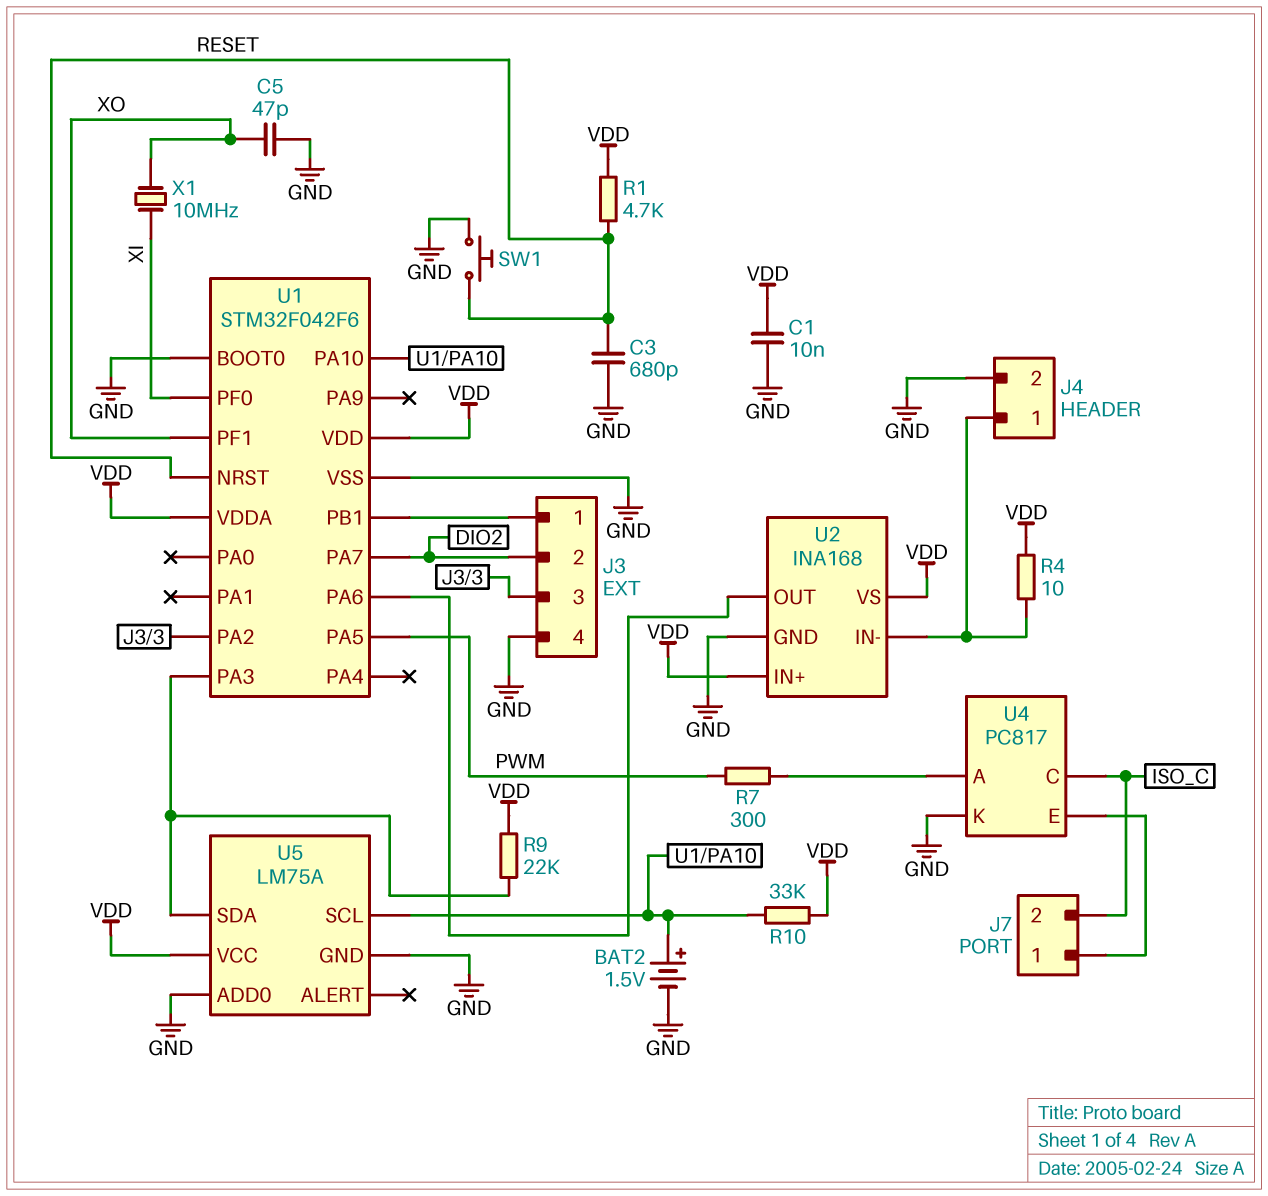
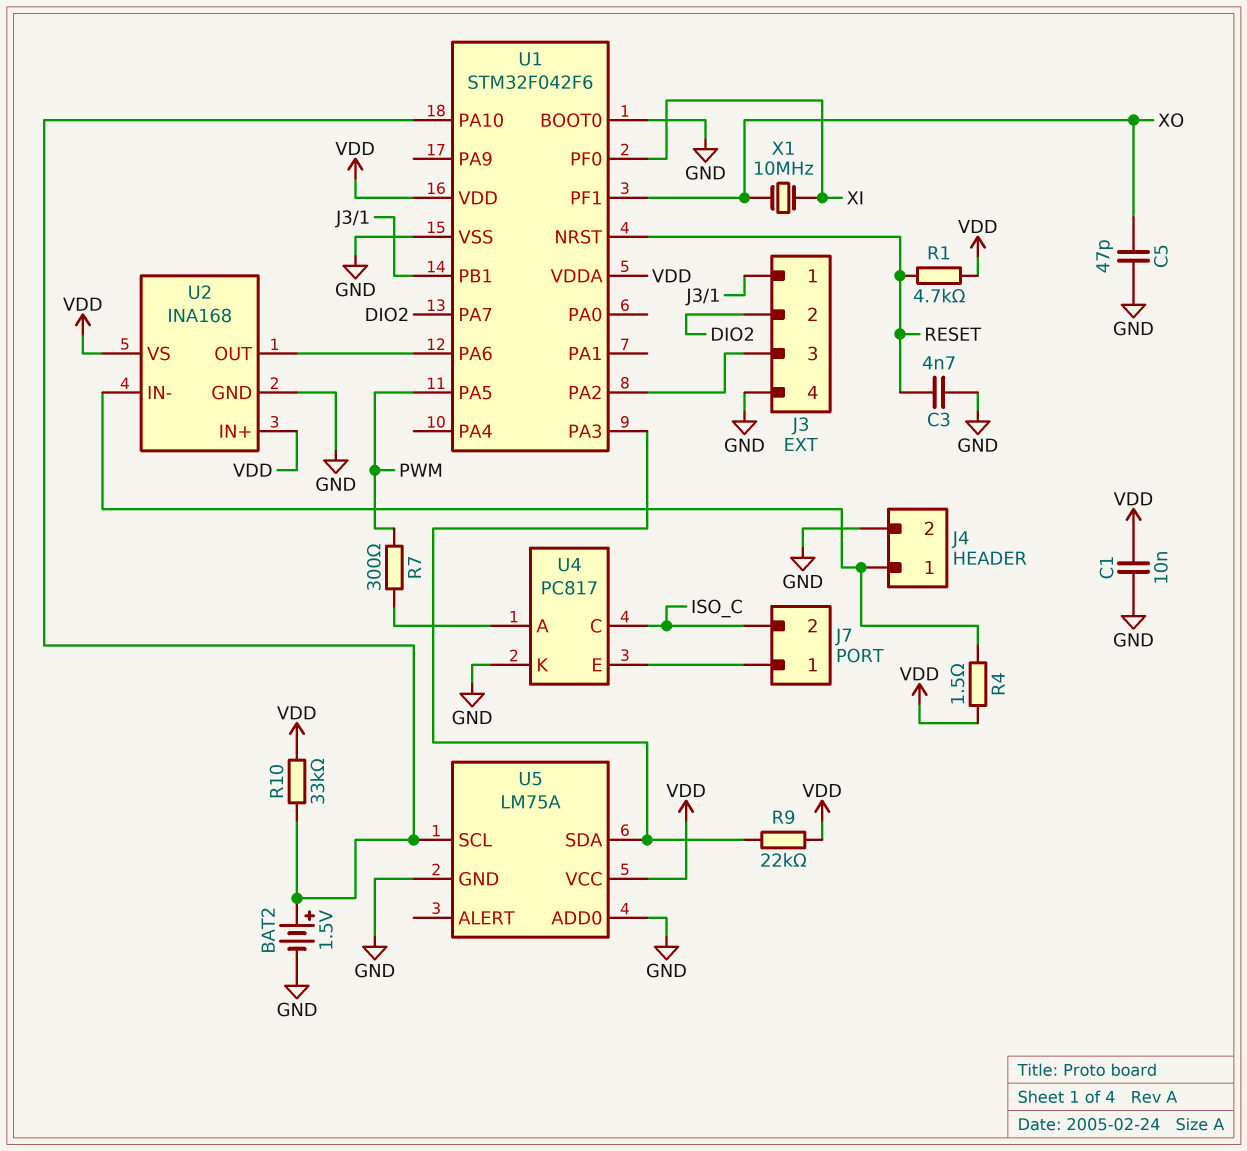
C3: 680pF (GND, RESET) -> 4.7nF (GND, RESET)
R4: 10 (J4/1, VDD) -> 1.5 (J4/1, VDD)
SW1: button (GND, RESET) -> none

